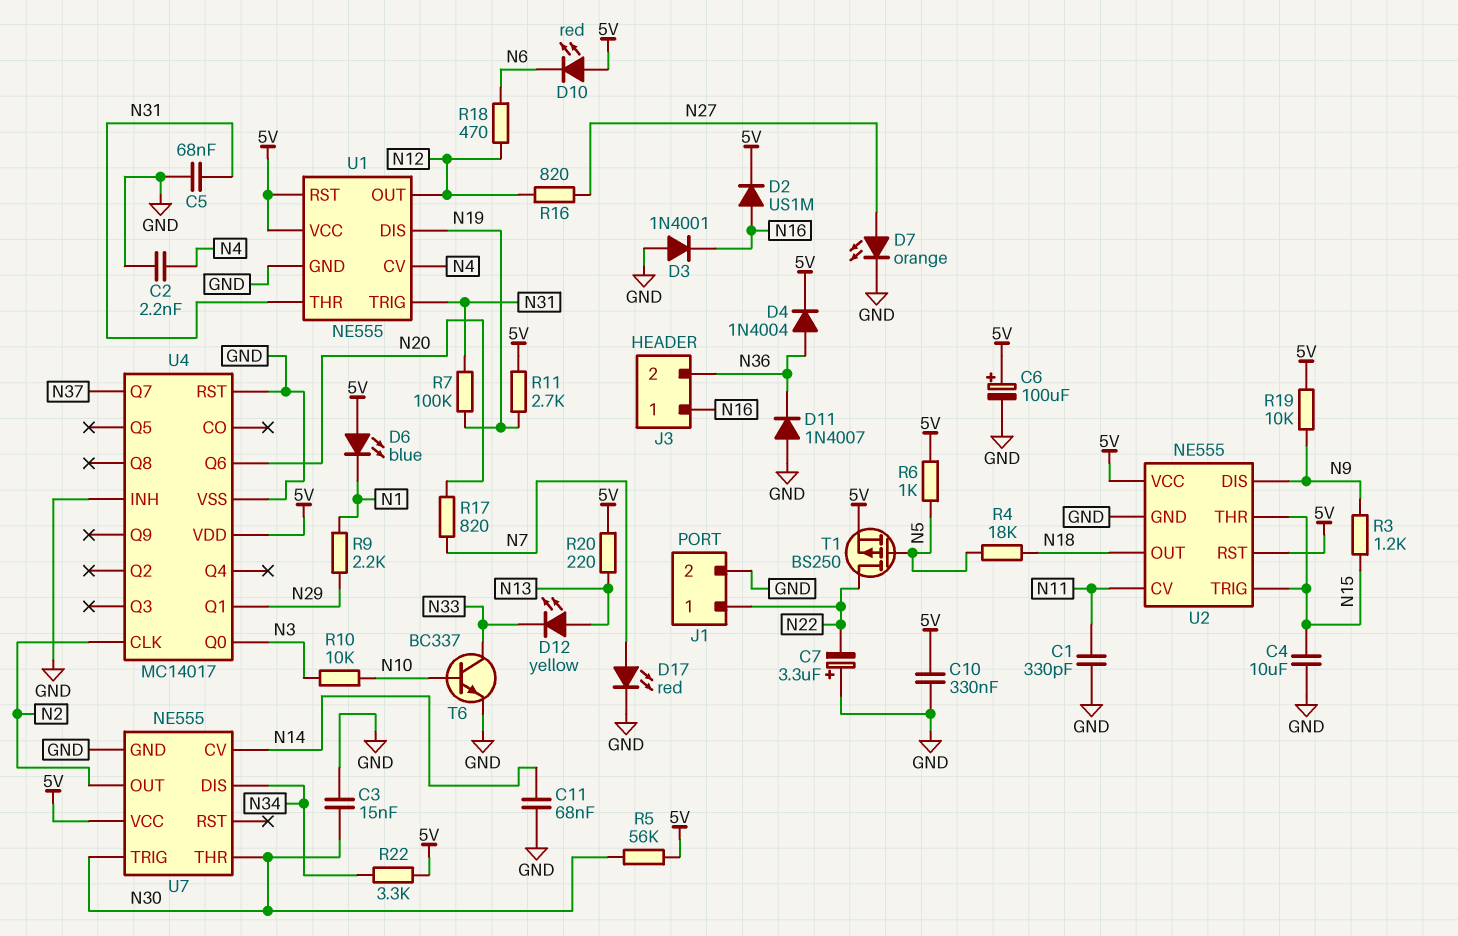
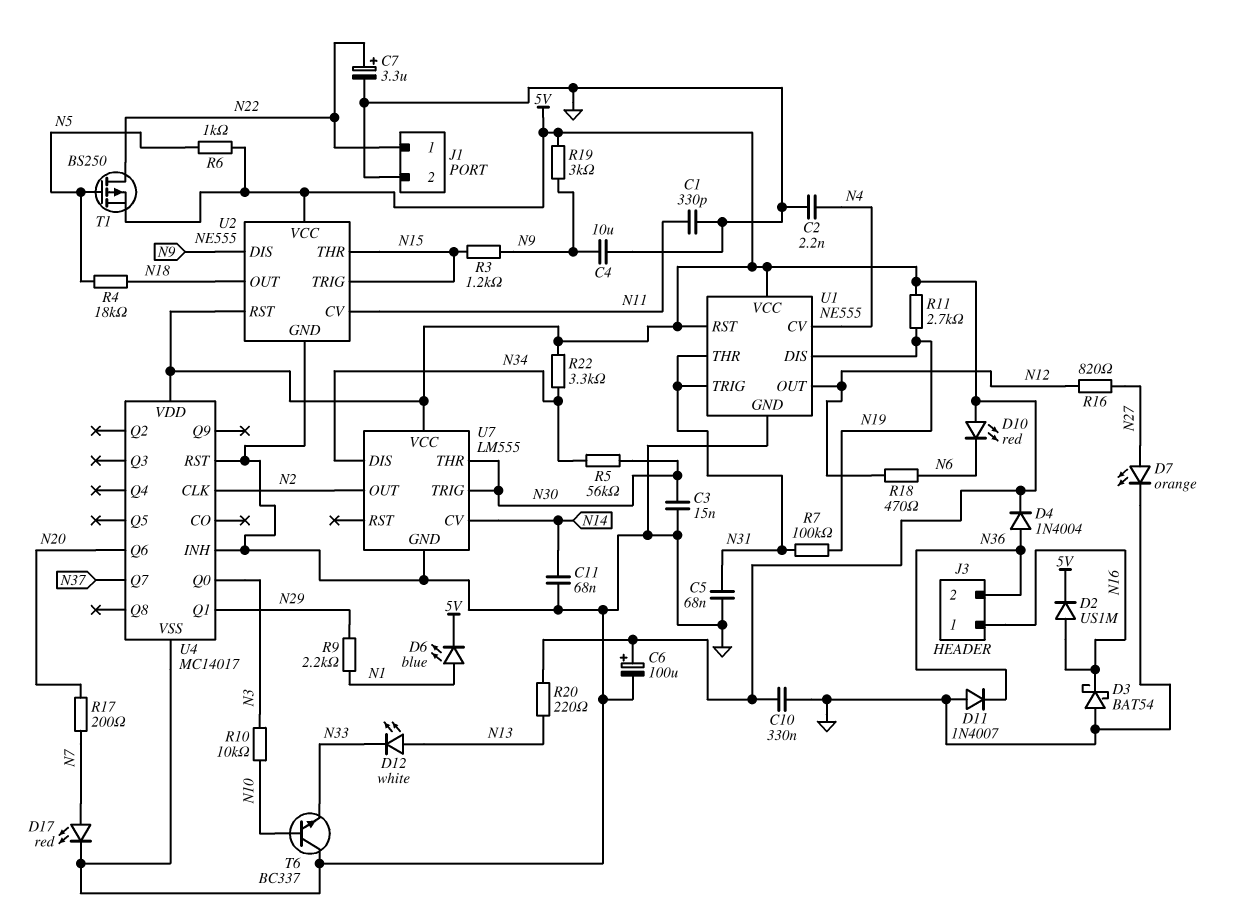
C4: 10uF (GND, N15) -> 10uF (GND, N9)
C7: 3.3uF (plus GND, minus N22) -> 3.3uF (plus N22, minus GND)
D3: diode 1N4001 (A GND, K N16) -> schottky BAT54 (A GND, K N16)
D6: LED blue (A 5V, K N1) -> LED blue (A N1, K 5V)
D12: LED yellow (A N13, K N33) -> LED white (A N13, K N33)
R5: 56k (5V, N30) -> 56k (N30, N34)
R17: 820 (N7, N20) -> 200 (N7, N20)
R19: 10k (5V, N9) -> 3k (5V, N9)
T6: NPN BC337 (B N10, C N33, E GND) -> NPN BC337 (B N10, C GND, E N33)
U7: NE555 -> LM555

